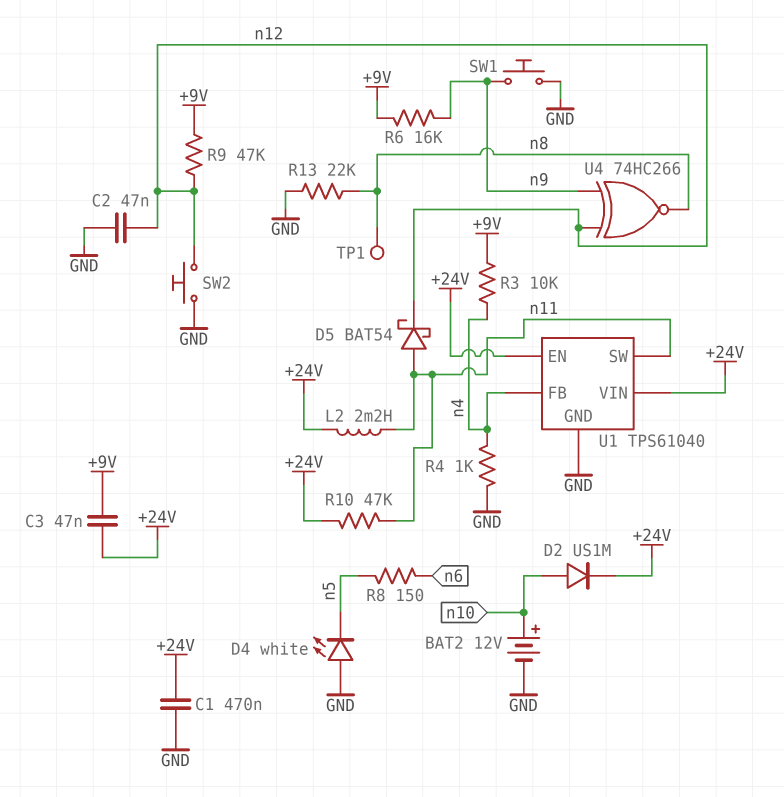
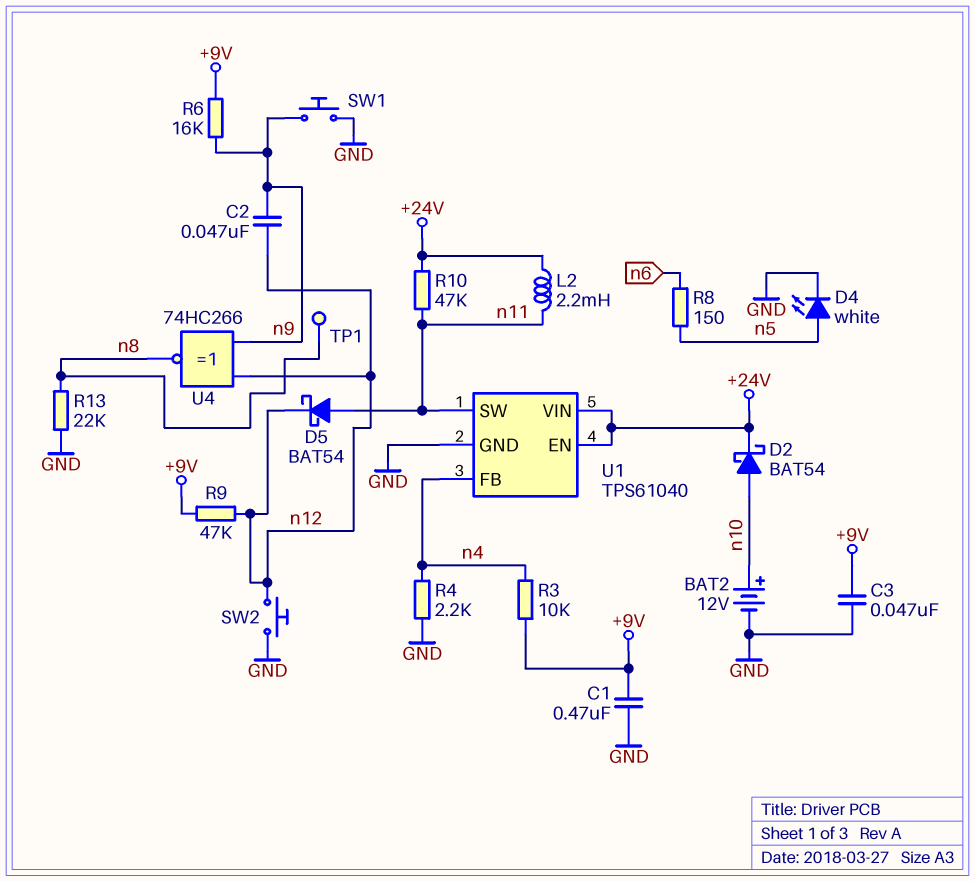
C1: 470nF (+24V, GND) -> 470nF (+9V, GND)
C2: 47nF (GND, n12) -> 47nF (n9, n12)
C3: 47nF (+9V, +24V) -> 47nF (+9V, GND)
D2: diode US1M (A n10, K +24V) -> schottky BAT54 (A n10, K +24V)
D4: LED white (A GND, K n5) -> LED white (A n5, K GND)
R4: 1k (GND, n4) -> 2.2k (GND, n4)

